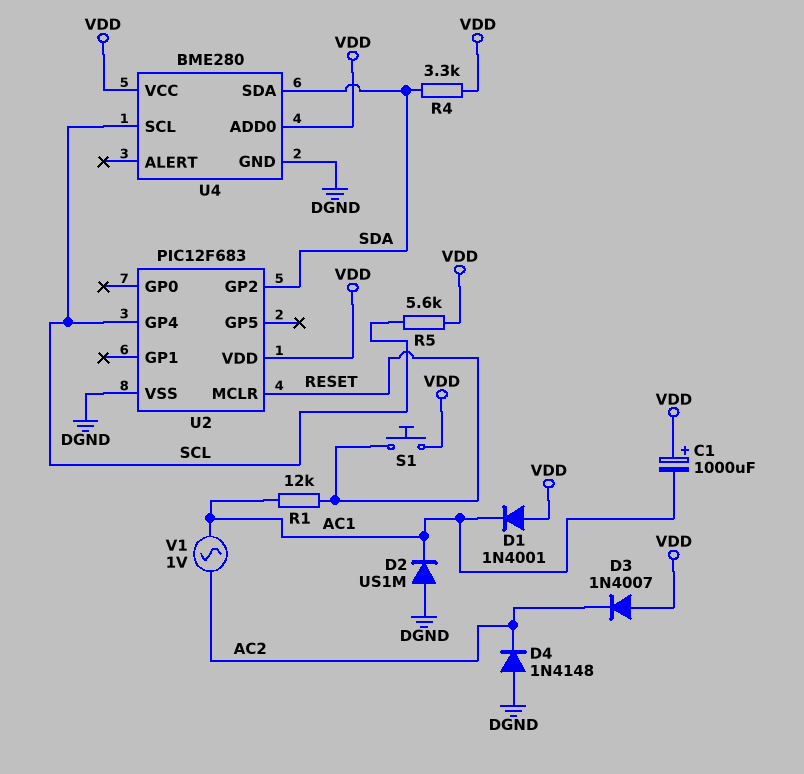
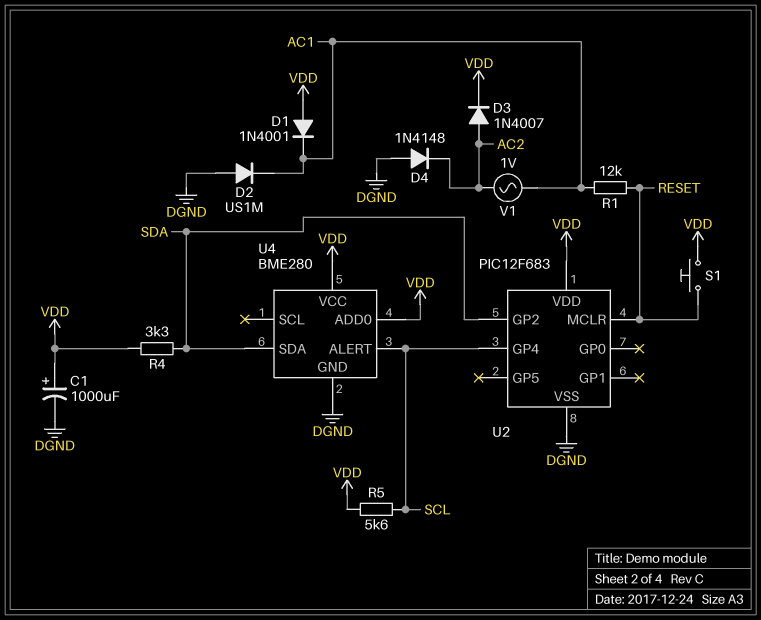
C1: 1000uF (plus VDD, minus AC1) -> 1000uF (plus VDD, minus DGND)
D3: diode 1N4007 (A VDD, K AC2) -> diode 1N4007 (A AC2, K VDD)
U4 pin ALERT: none -> SCL
U4 pin SCL: SCL -> none

